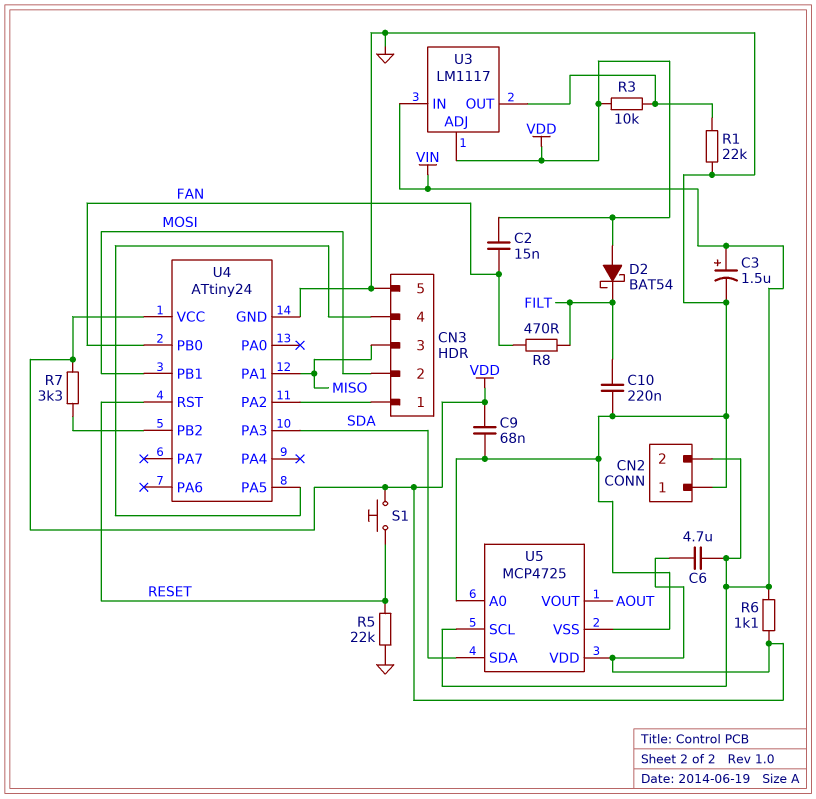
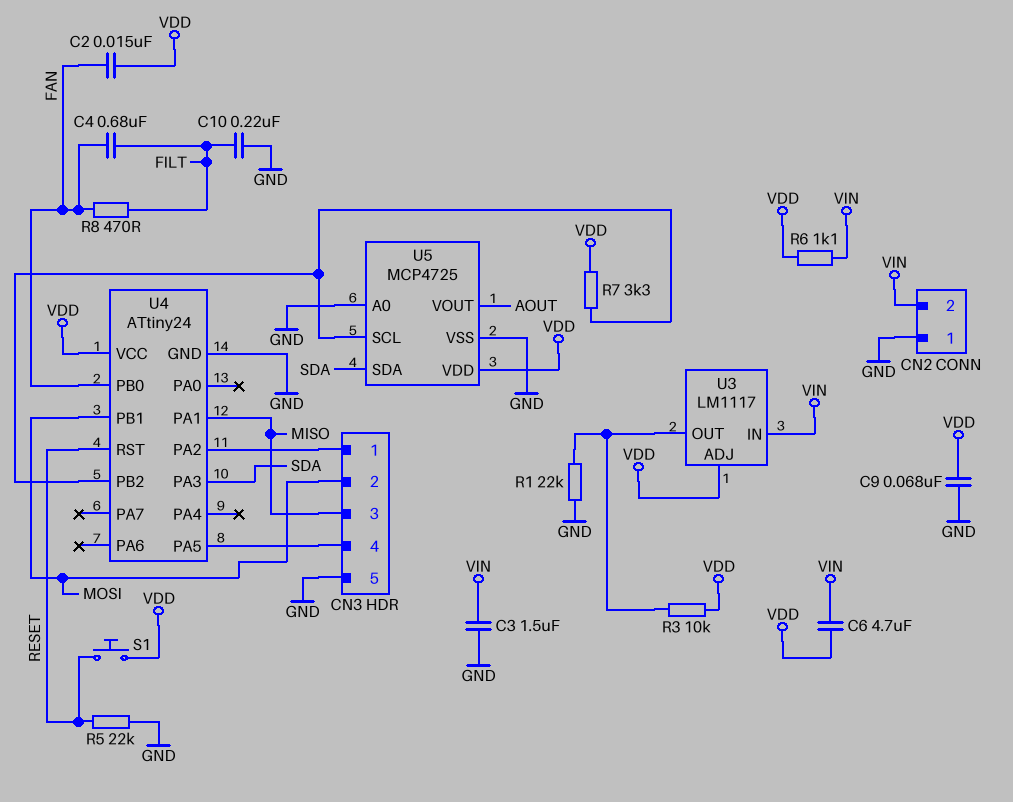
C3: 1.5uF (plus VIN, minus GND) -> 1.5uF (GND, VIN)
C4: none -> 680nF (FAN, FILT)
D2: schottky BAT54 (A VDD, K FILT) -> none
U5 pin SCL: VIN -> U4/PB2

